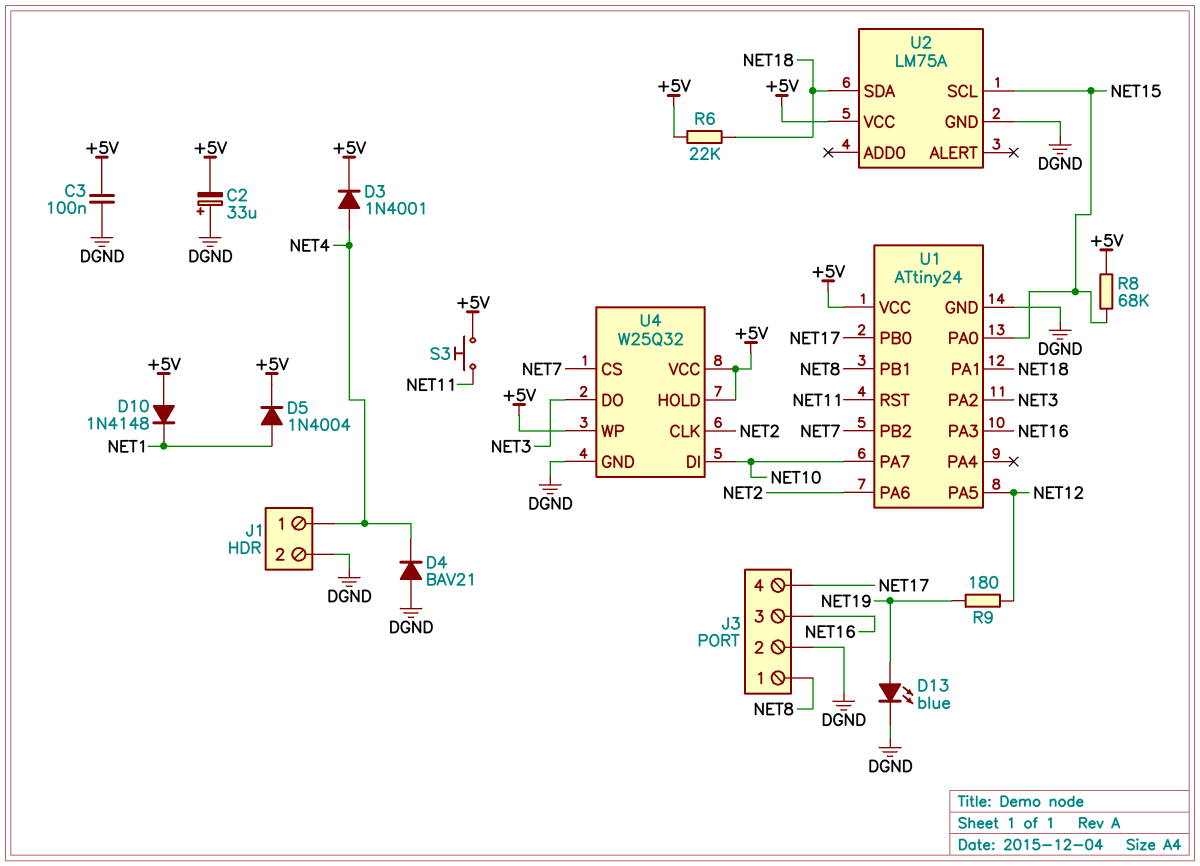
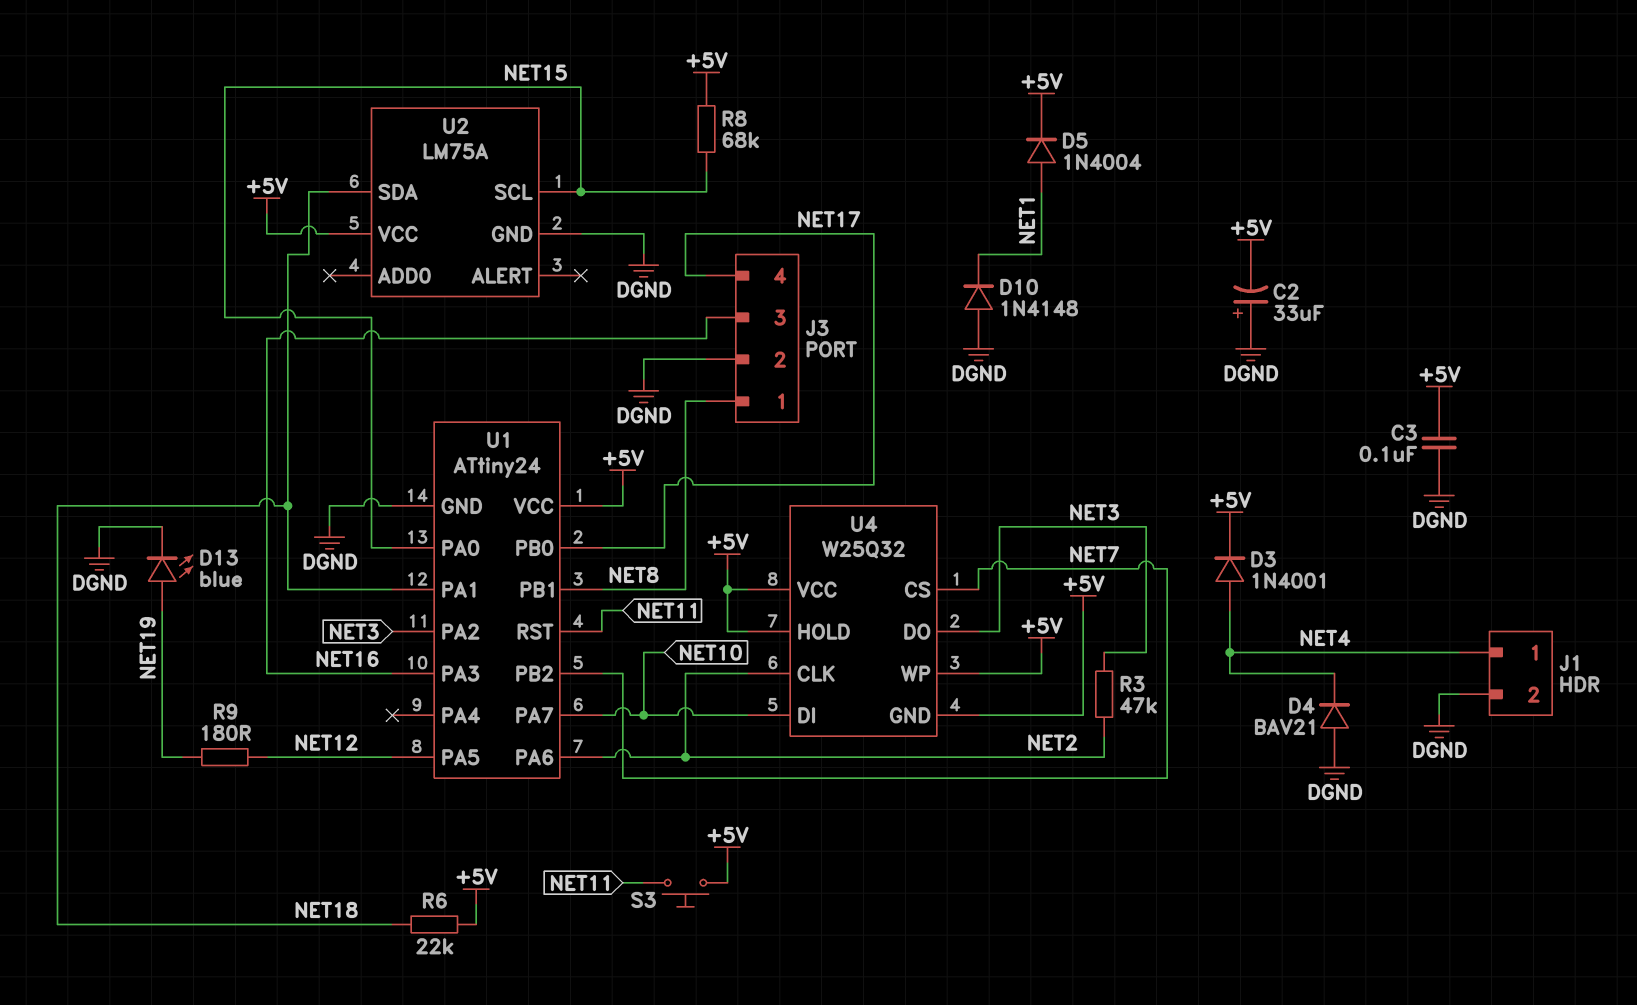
D10: diode 1N4148 (A +5V, K NET1) -> diode 1N4148 (A DGND, K NET1)
R3: none -> 47k (NET2, NET3)
U4 pin GND: DGND -> +5V

